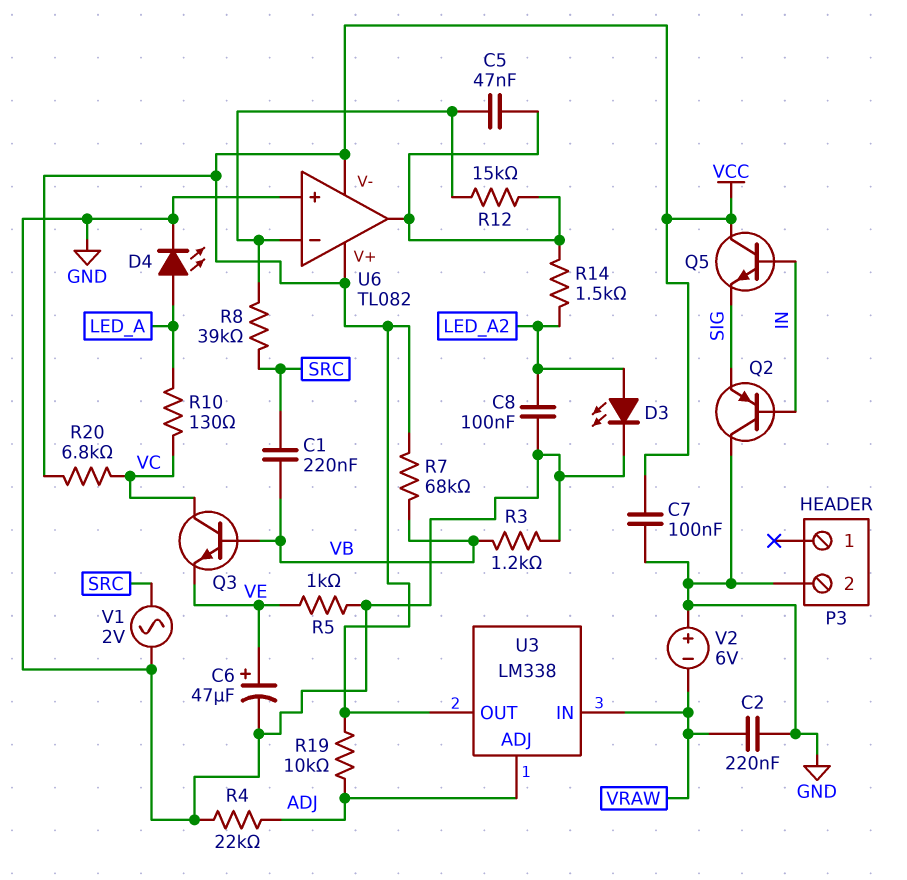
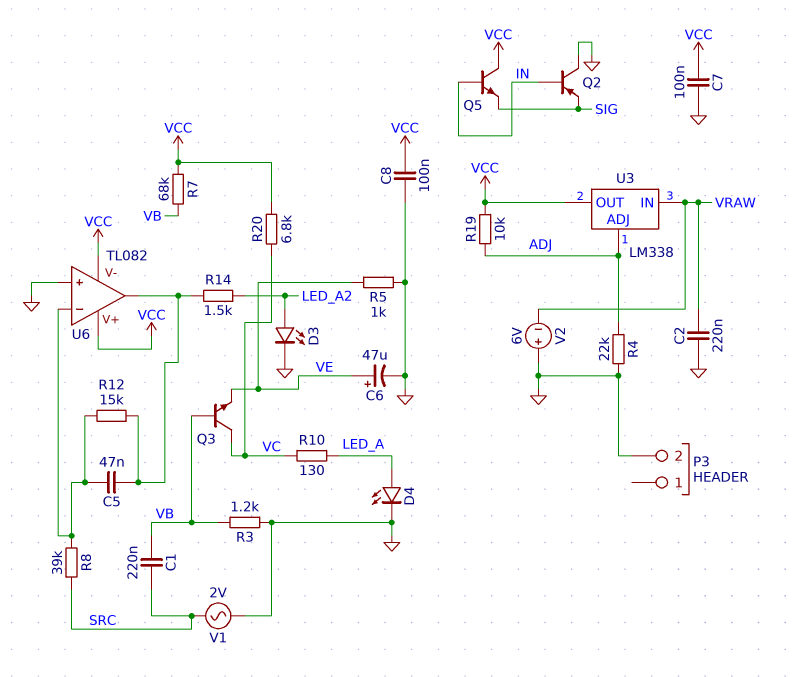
C8: 100nF (GND, LED_A2) -> 100nF (GND, VCC)

